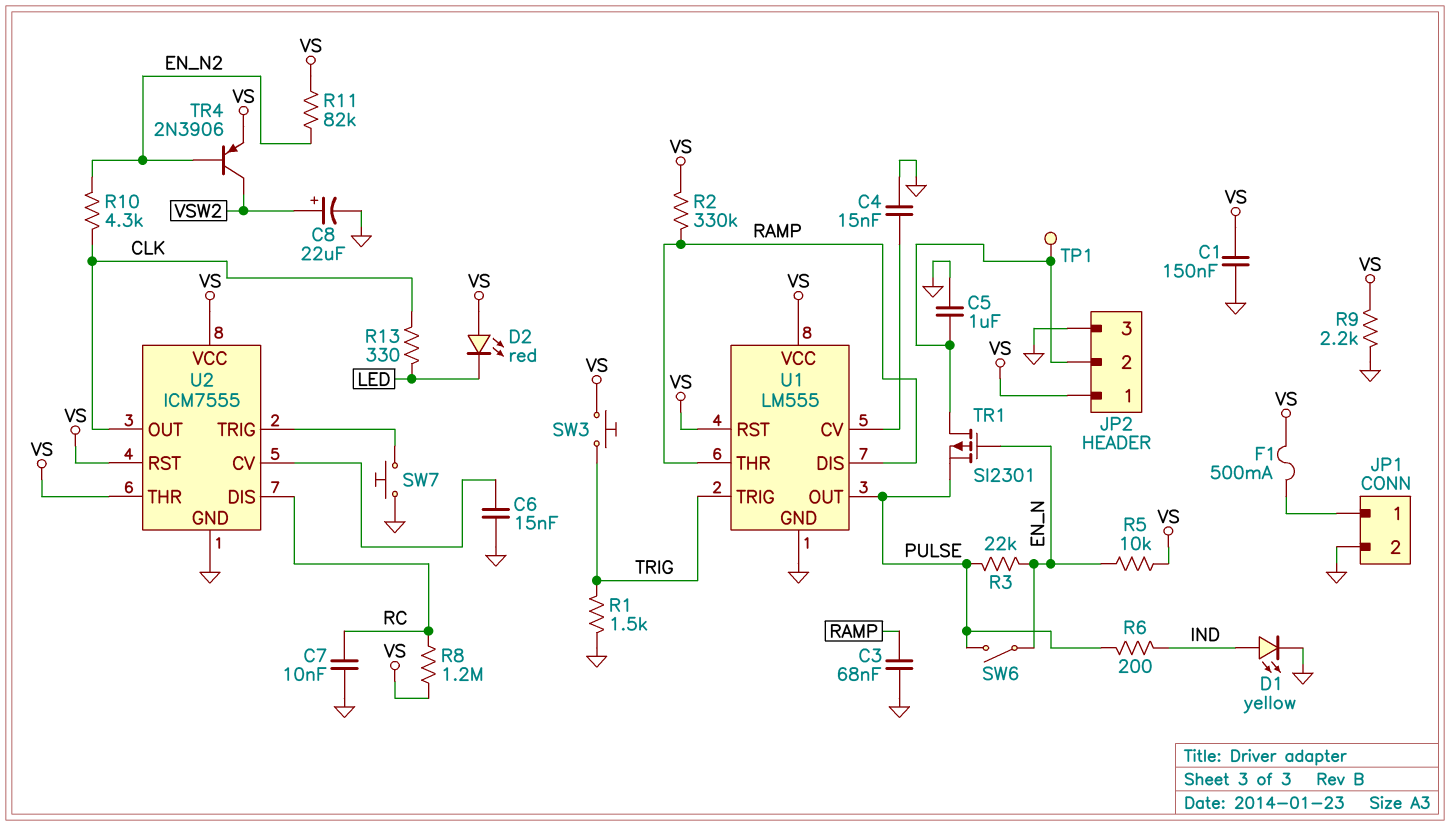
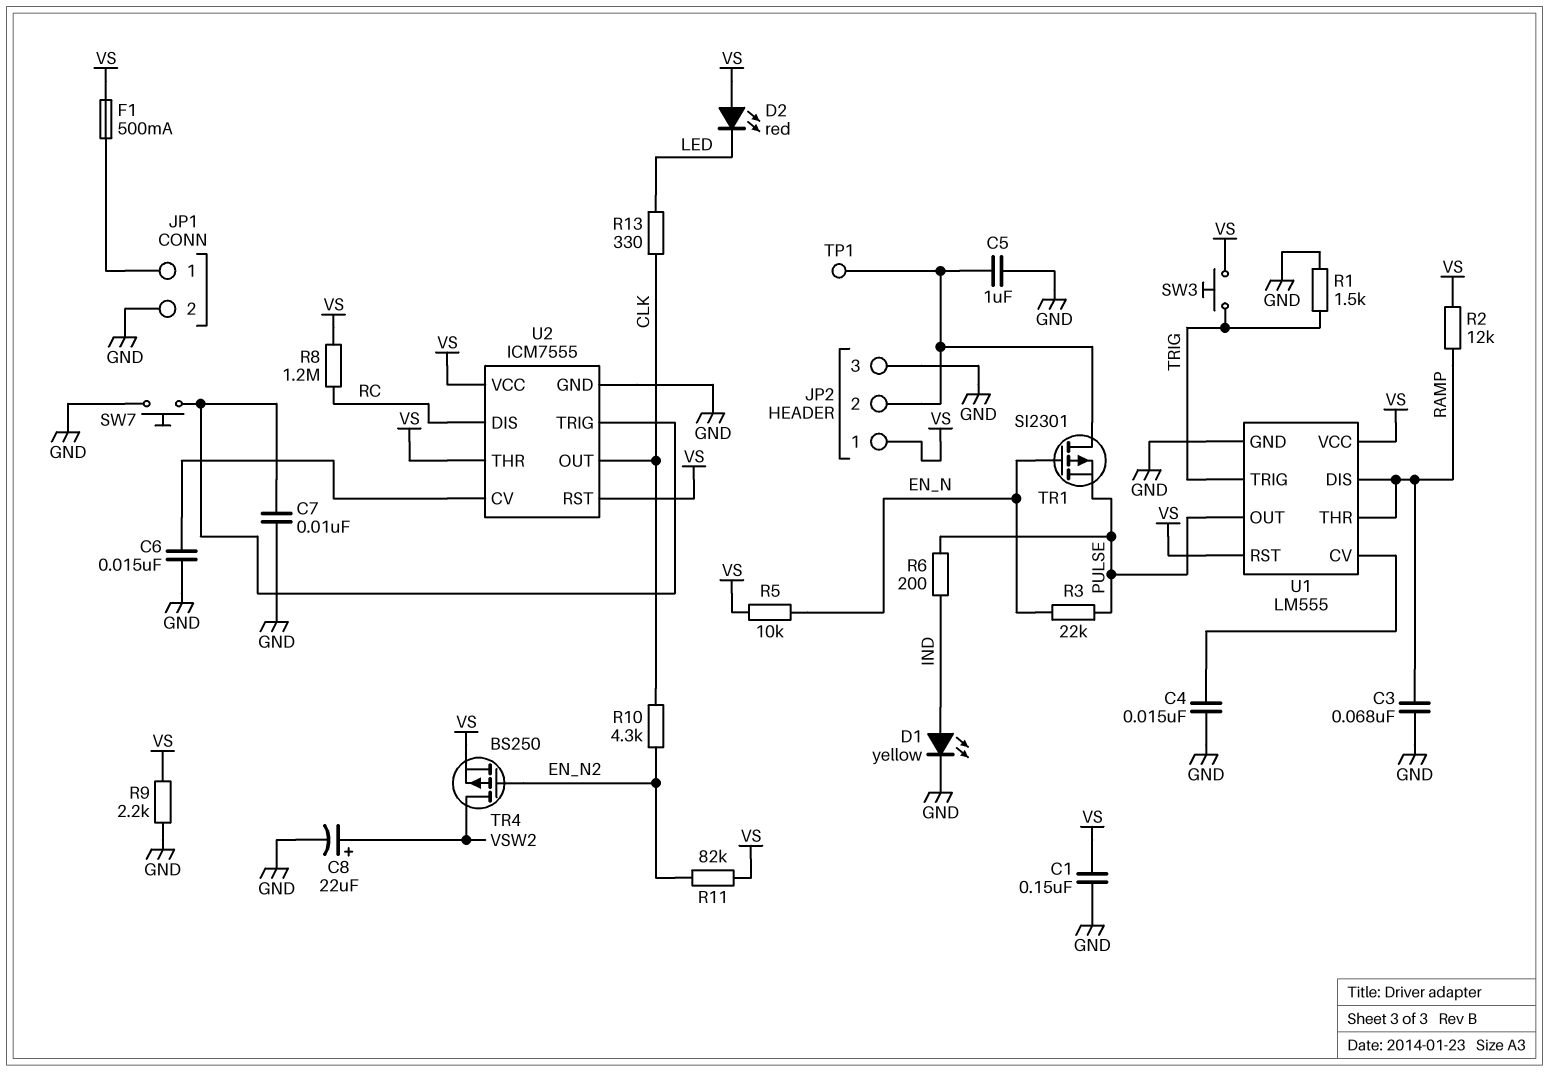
C7: 10nF (GND, RC) -> 10nF (GND, U2/TRIG)
R2: 330k (RAMP, VS) -> 12k (RAMP, VS)
SW6: switch (EN_N, PULSE) -> none
TR4: PNP 2N3906 (B EN_N2, C VSW2, E VS) -> PMOS BS250 (G EN_N2, D VSW2, S VS)

